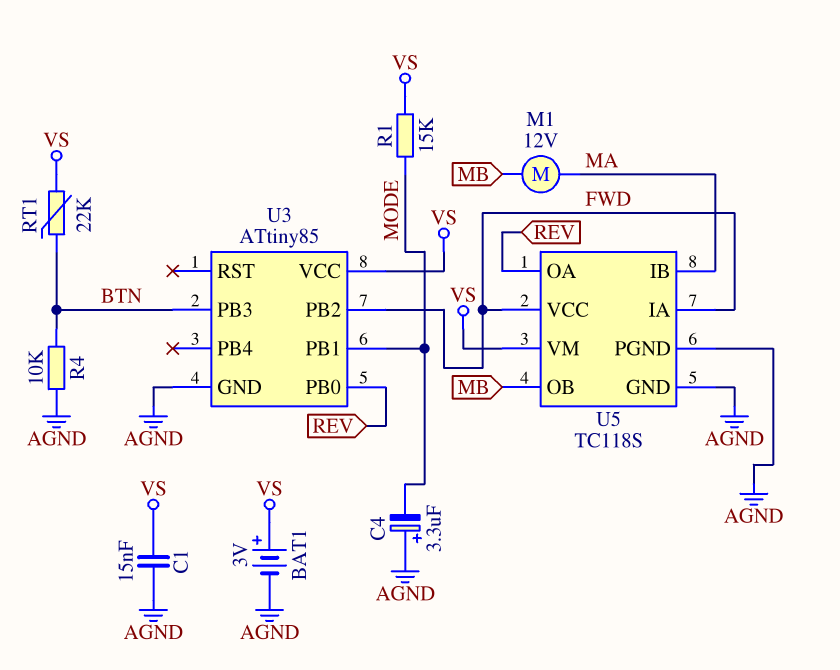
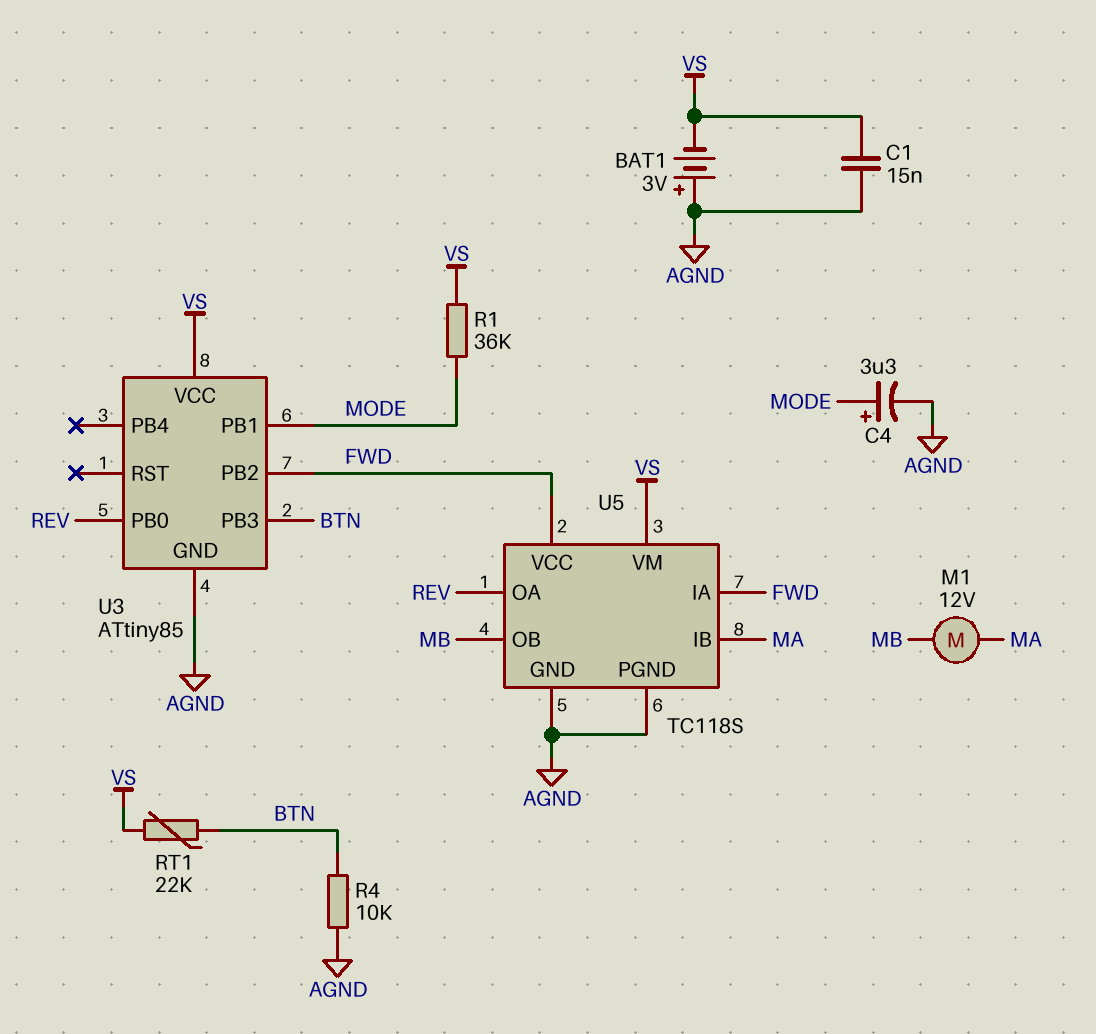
BAT1: 3V (plus VS, minus AGND) -> 3V (plus AGND, minus VS)
C4: 3.3uF (plus AGND, minus MODE) -> 3.3uF (plus MODE, minus AGND)
R1: 15k (MODE, VS) -> 36k (MODE, VS)

